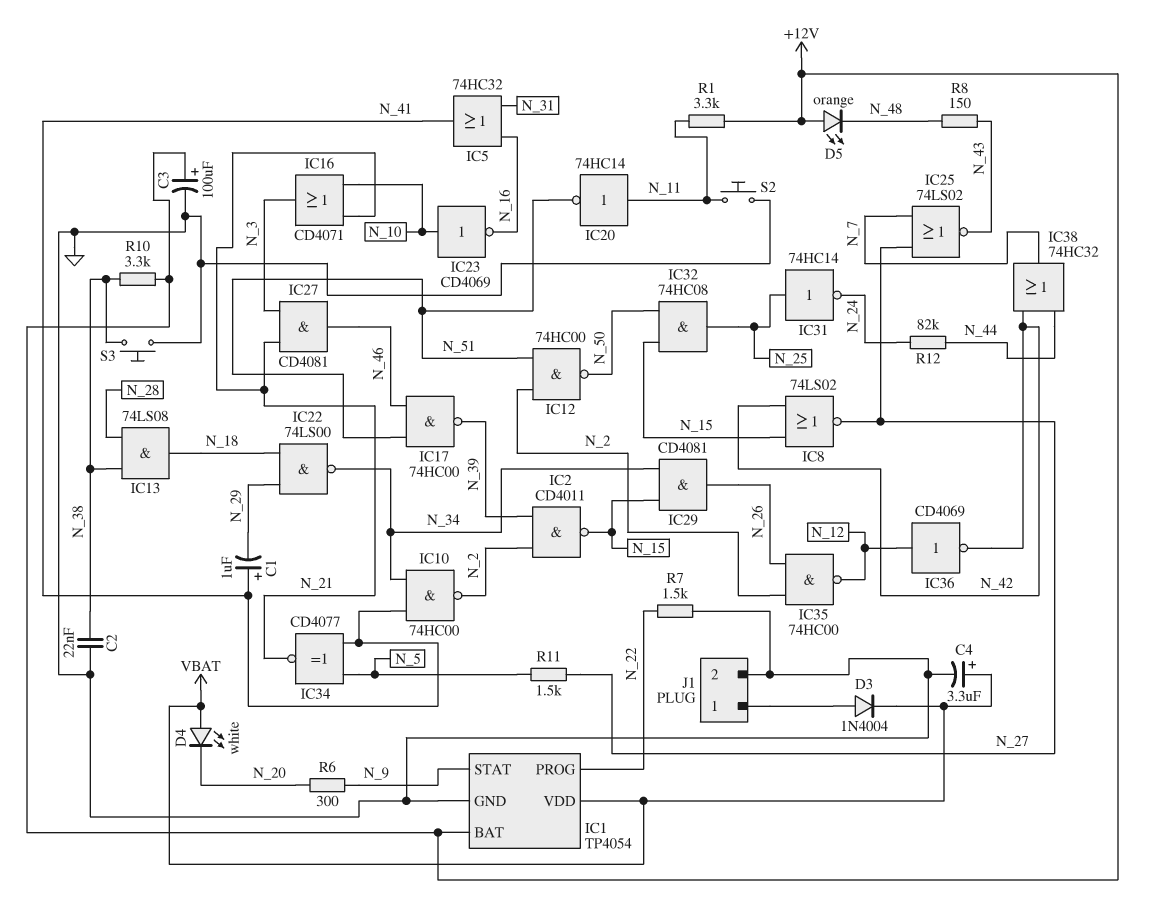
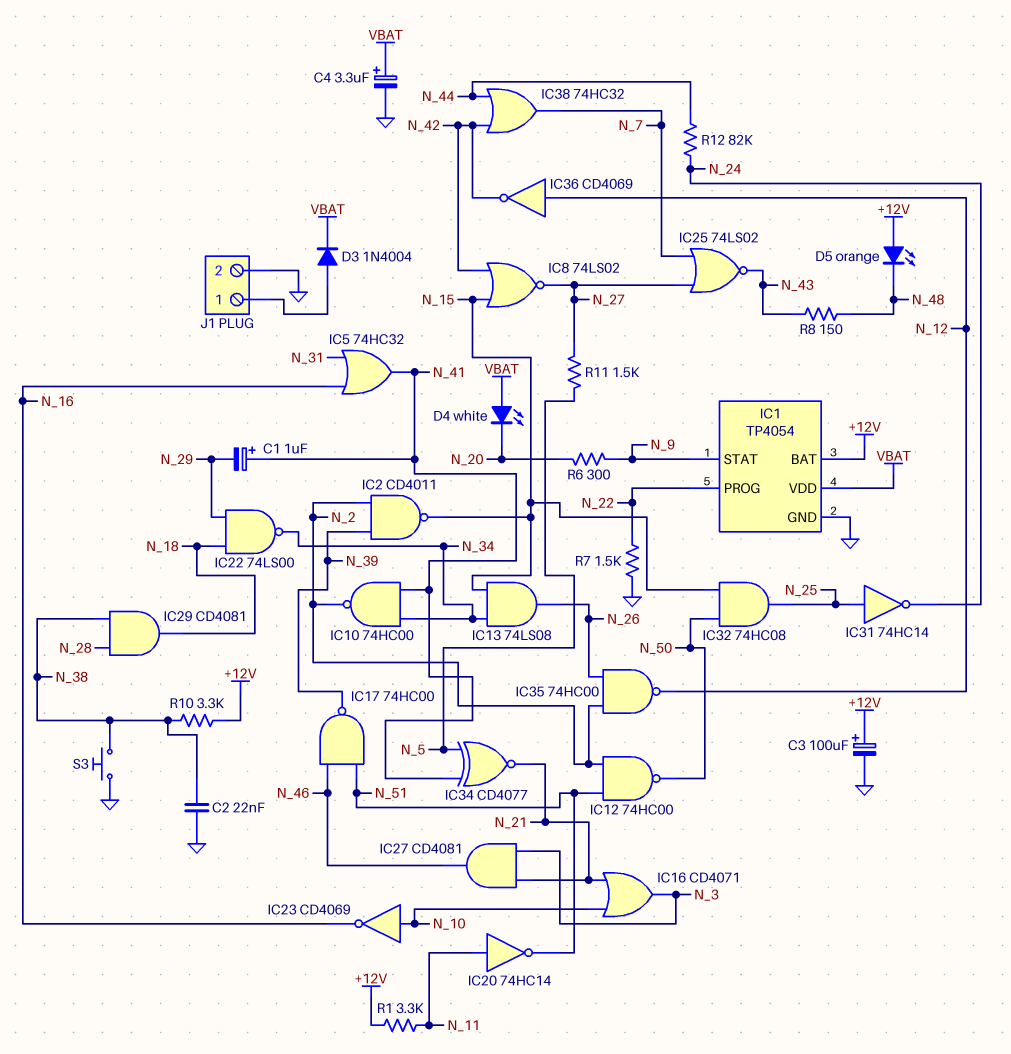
IC13: AND 74LS08 (in N_28, in N_38, out N_18) -> AND 74LS08 (in N_15, in N_34, out N_26)
IC29: AND CD4081 (in N_15, in N_34, out N_26) -> AND CD4081 (in N_28, in N_38, out N_18)
S2: button (GND, N_11) -> none

